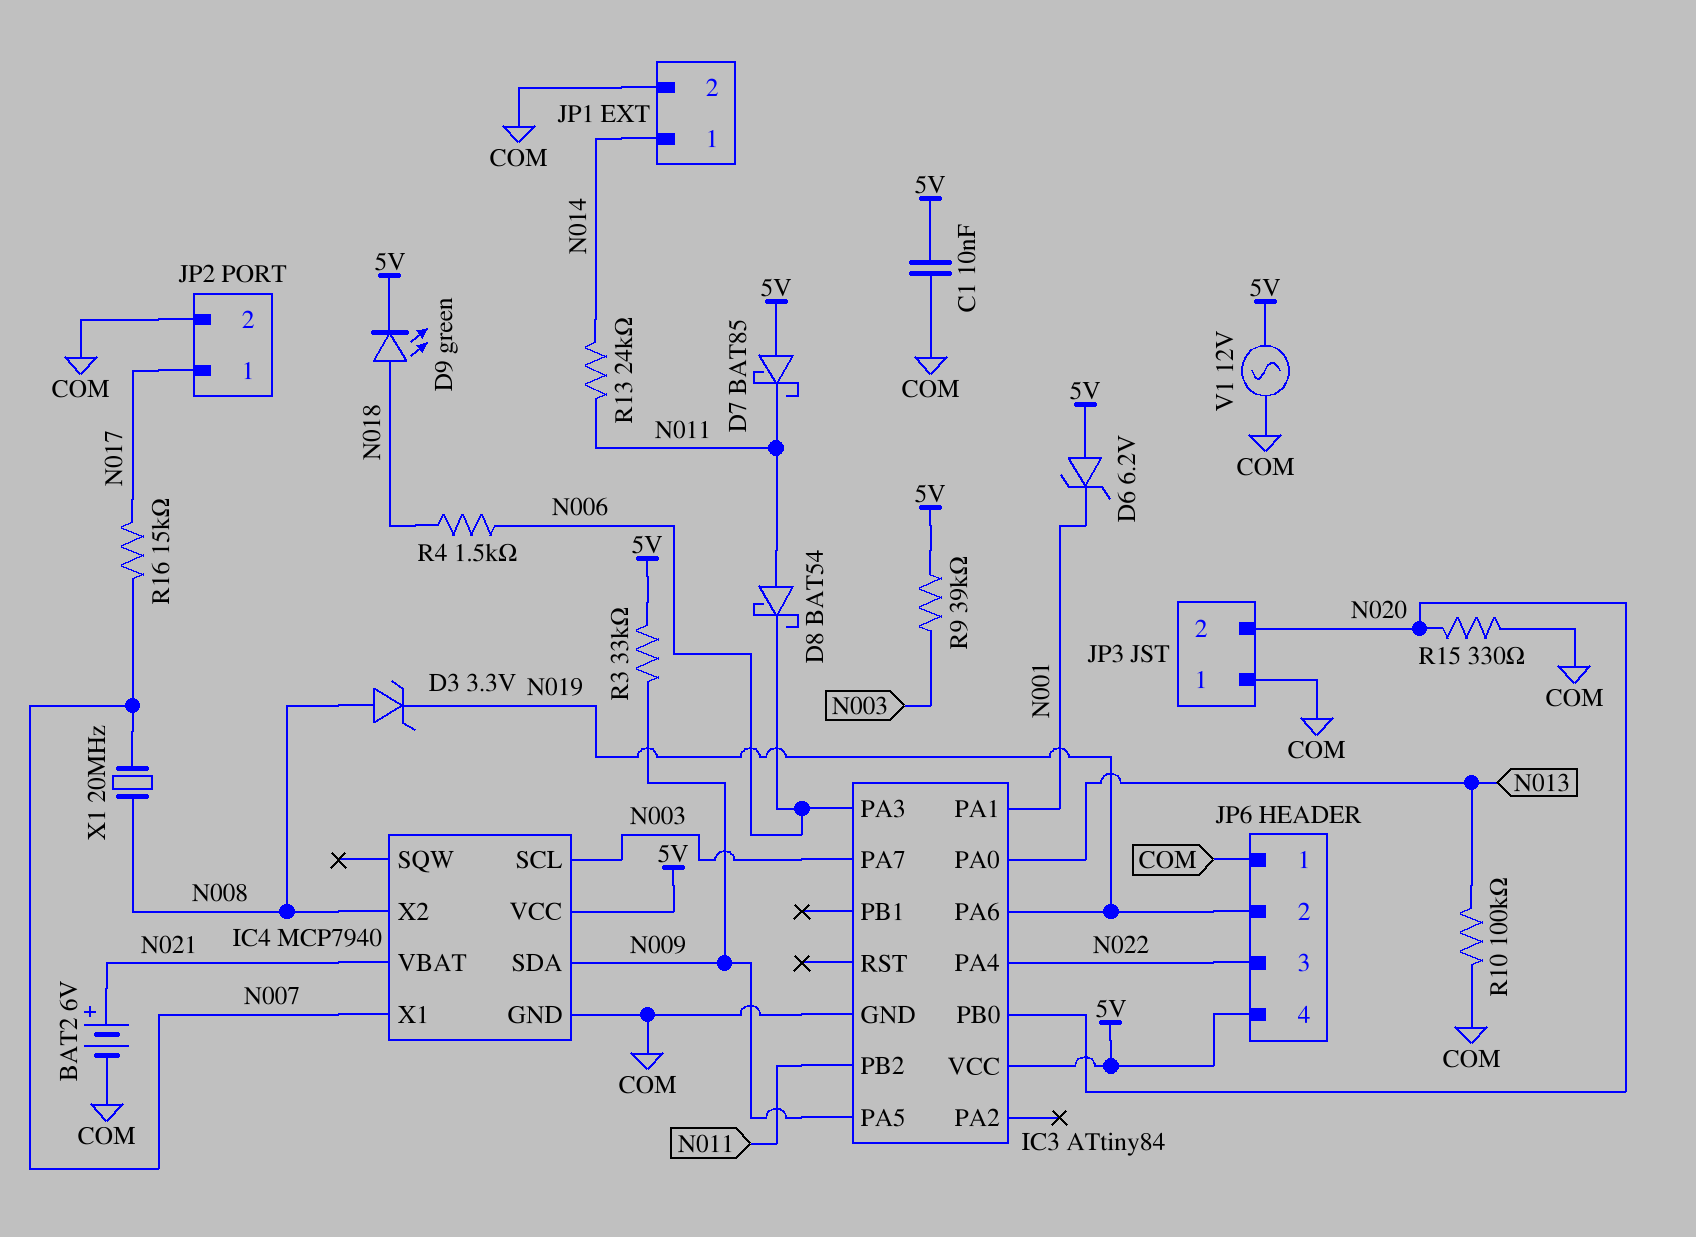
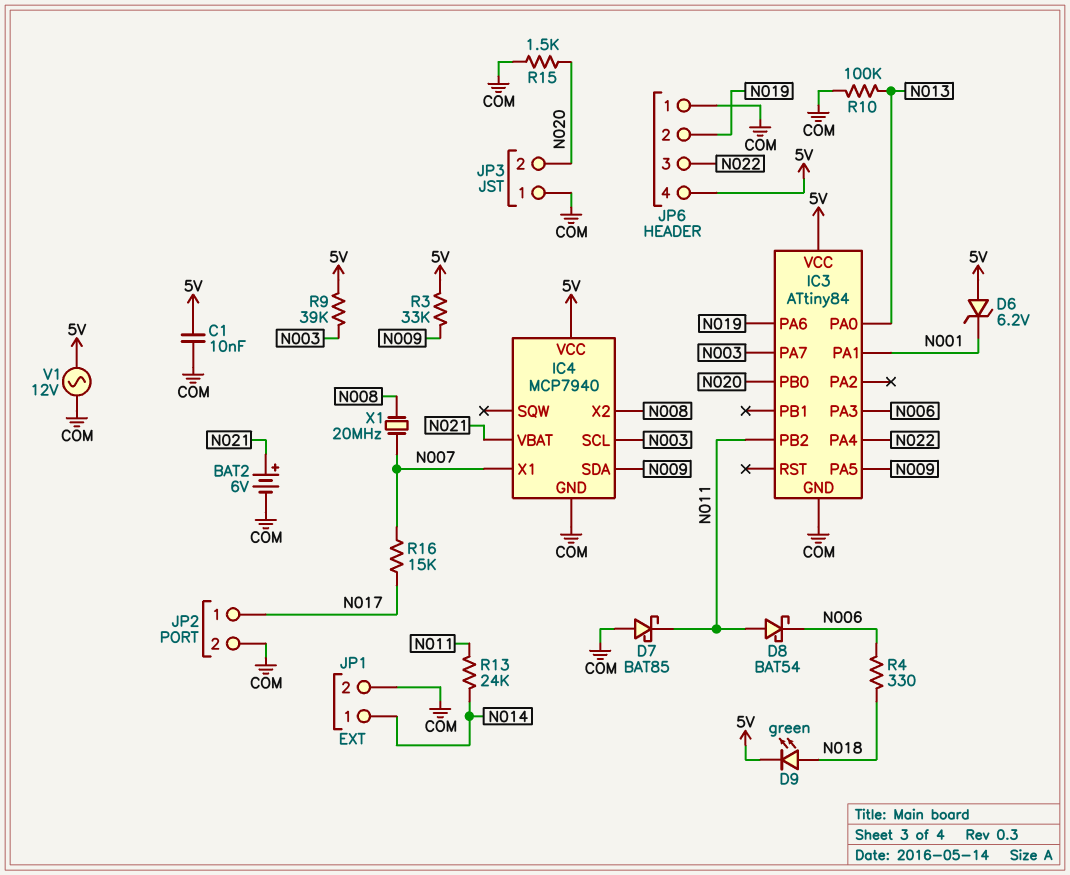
D3: zener 3.3V (A N008, K N019) -> none
D7: schottky BAT85 (A 5V, K N011) -> schottky BAT85 (A COM, K N011)
R4: 1.5k (N006, N018) -> 330 (N006, N018)
R15: 330 (COM, N020) -> 1.5k (COM, N020)

